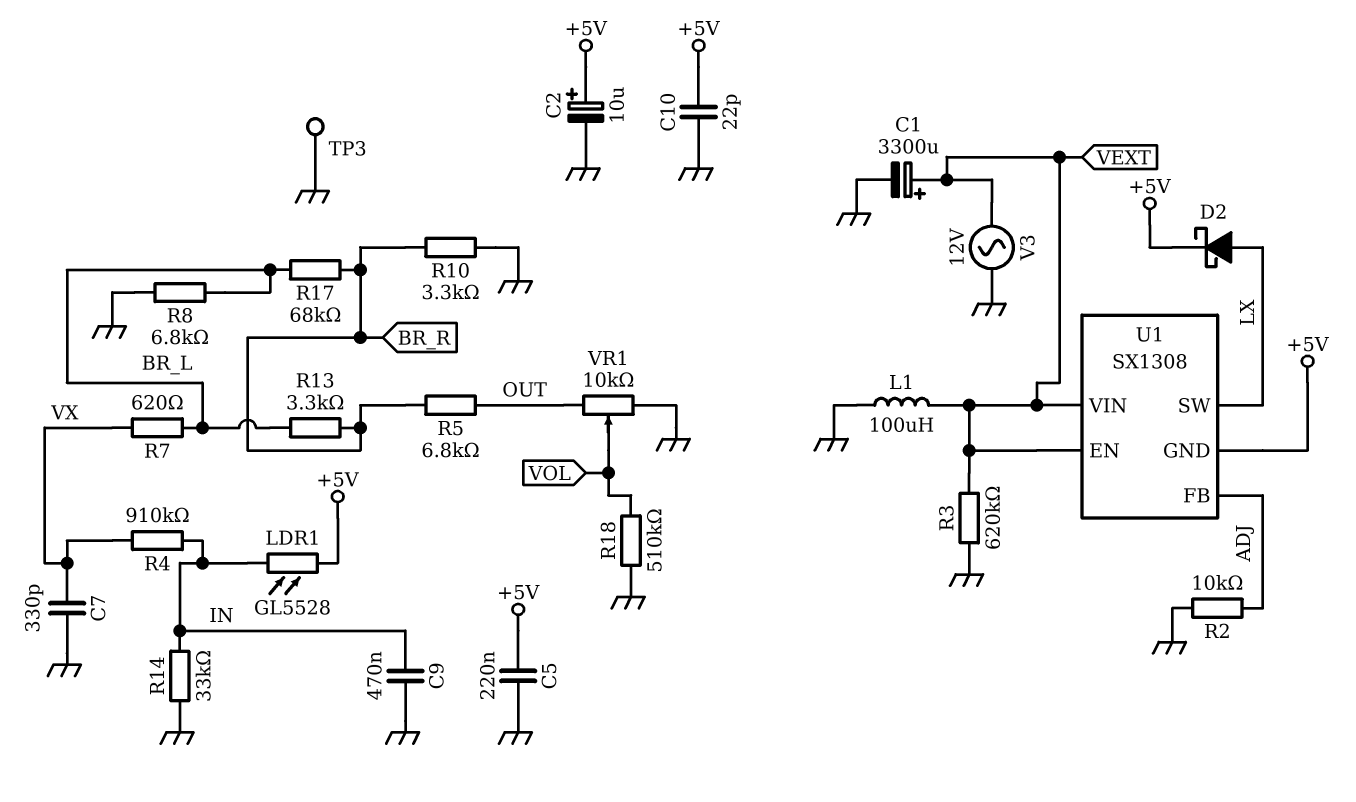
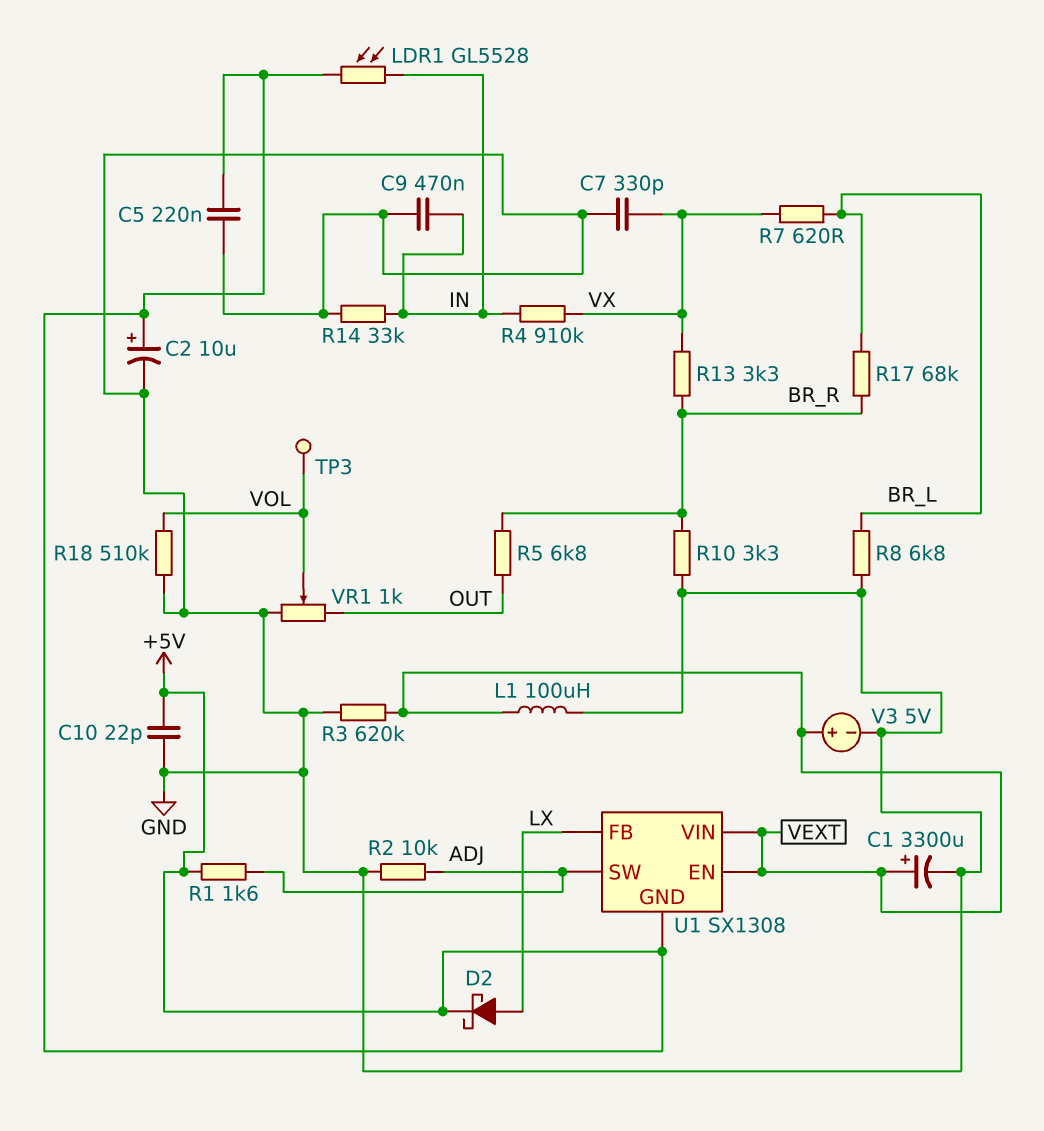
R1: none -> 1.6k (+5V, ADJ)
R13: 3.3k (BR_L, BR_R) -> 3.3k (BR_R, VX)
TP3: test point (GND) -> test point (VOL)
U1 pin FB: ADJ -> LX
U1 pin SW: LX -> ADJ
V3: AC 12V (GND, VEXT) -> 5V (plus VEXT, minus GND)
VR1: 10k (GND, OUT, wiper VOL) -> 1k (GND, OUT, wiper VOL)

